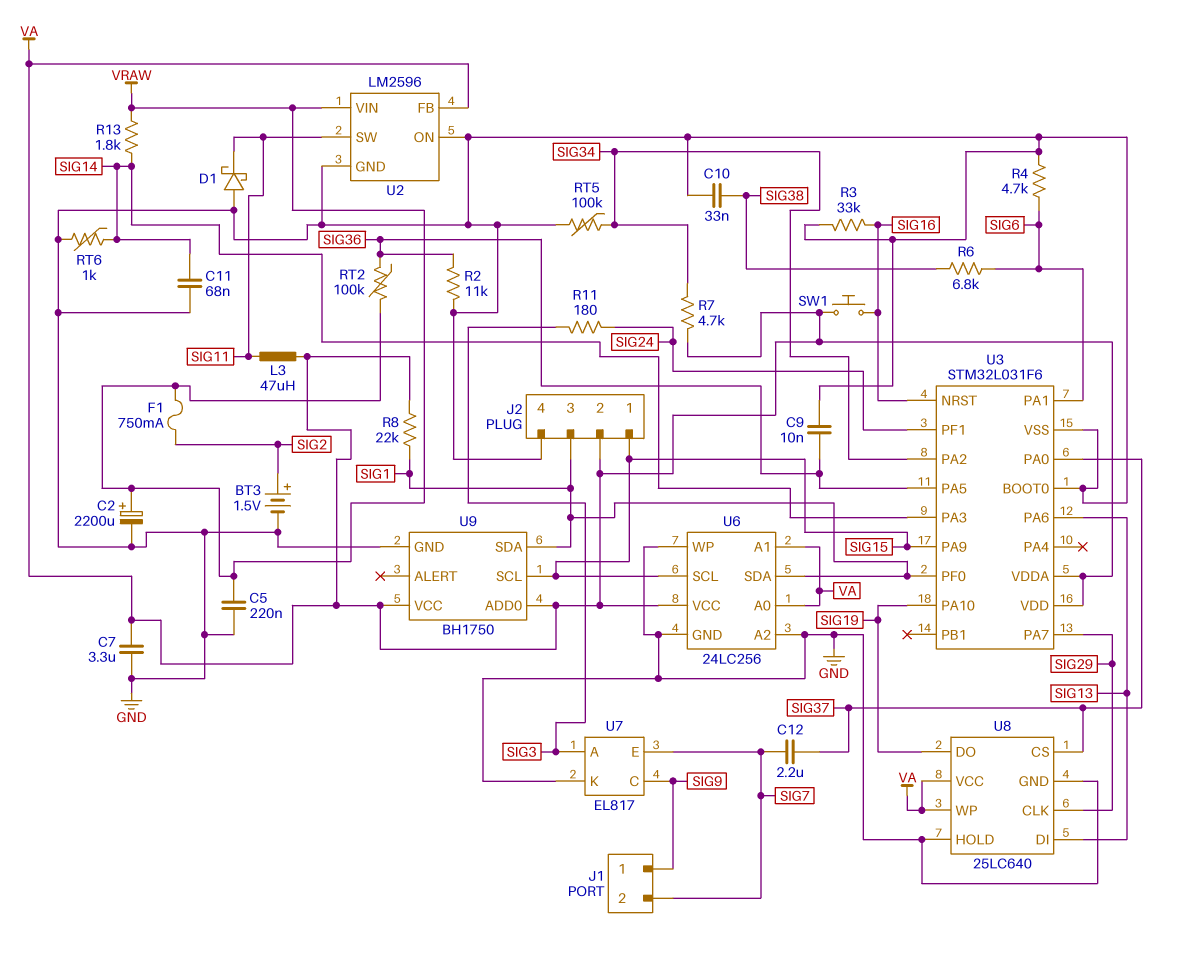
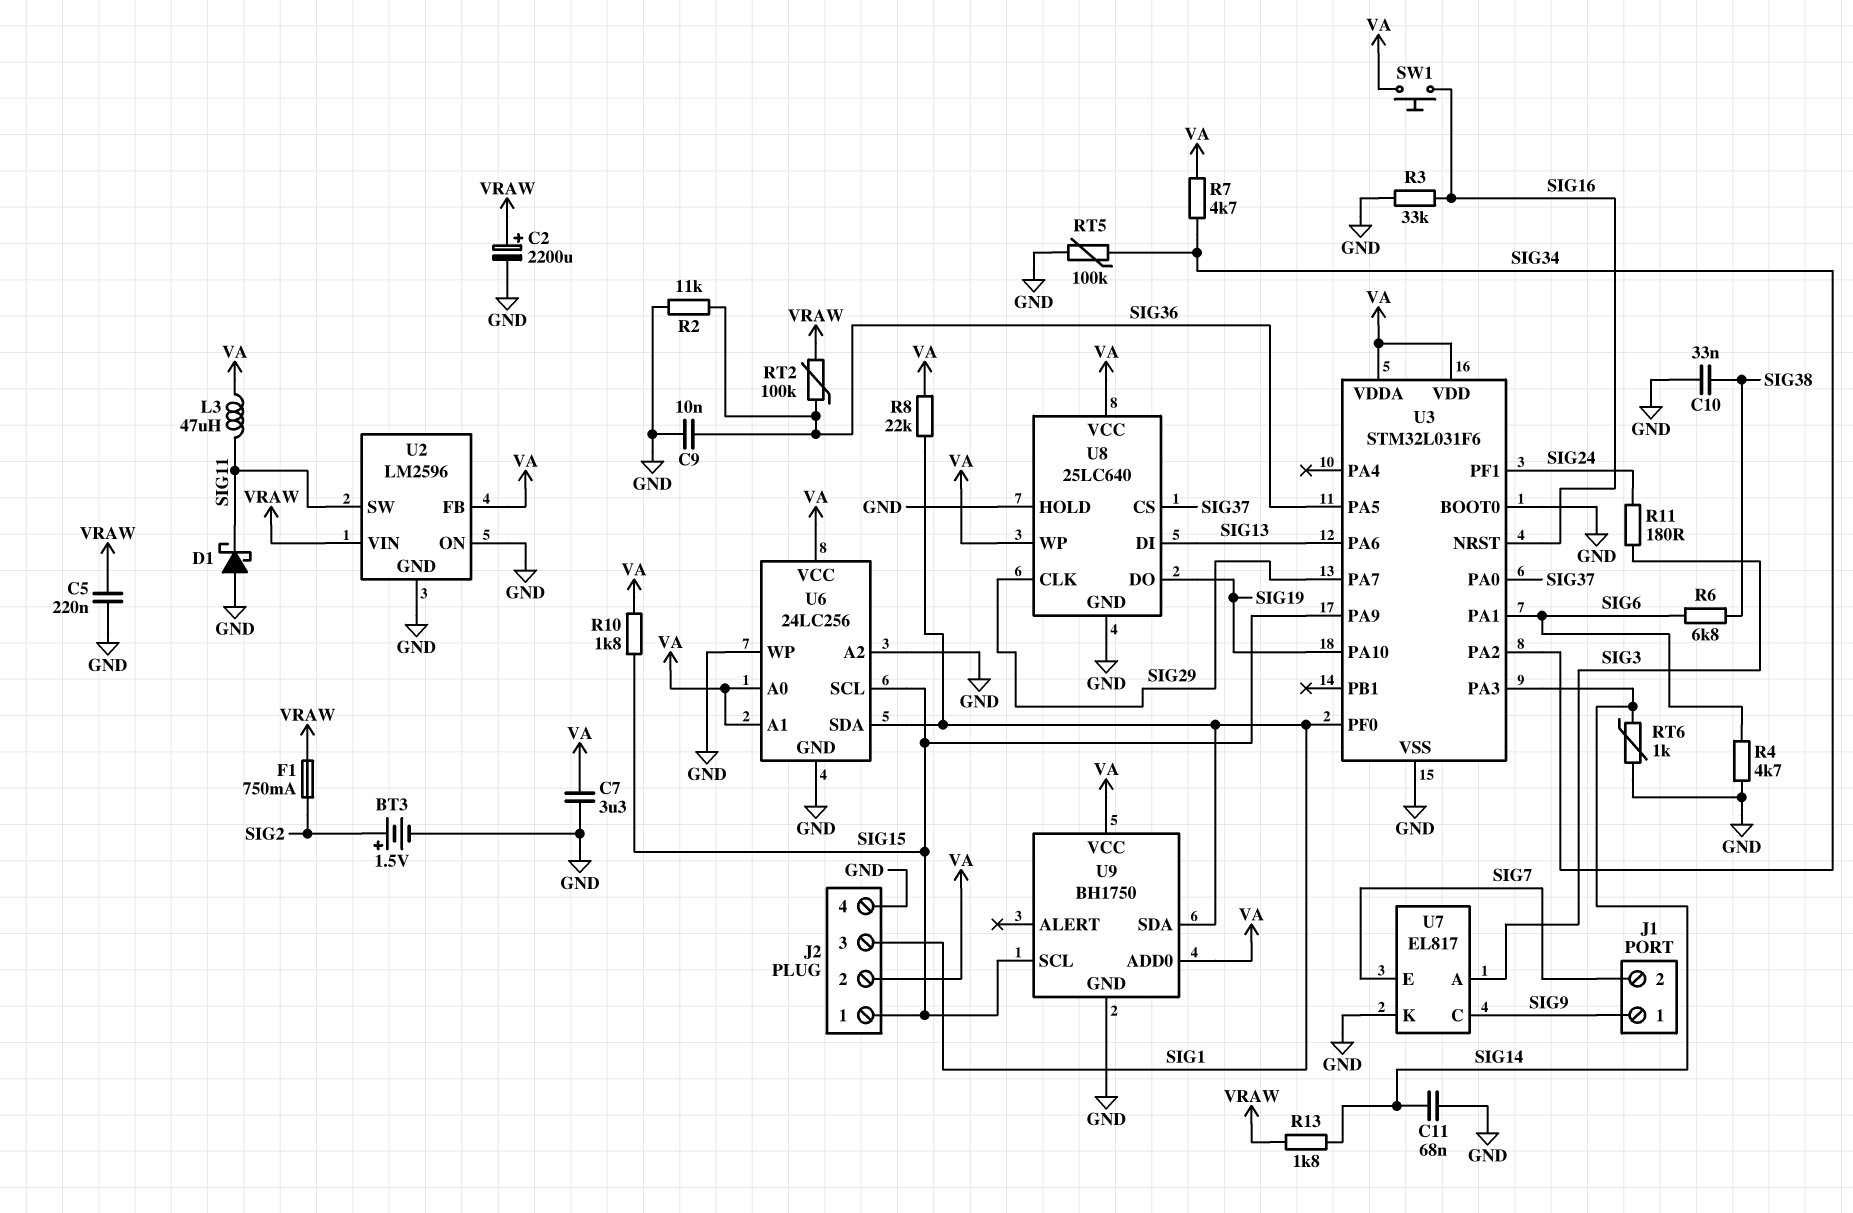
C12: 2.2uF (SIG7, SIG37) -> none
R10: none -> 1.8k (SIG15, VA)

